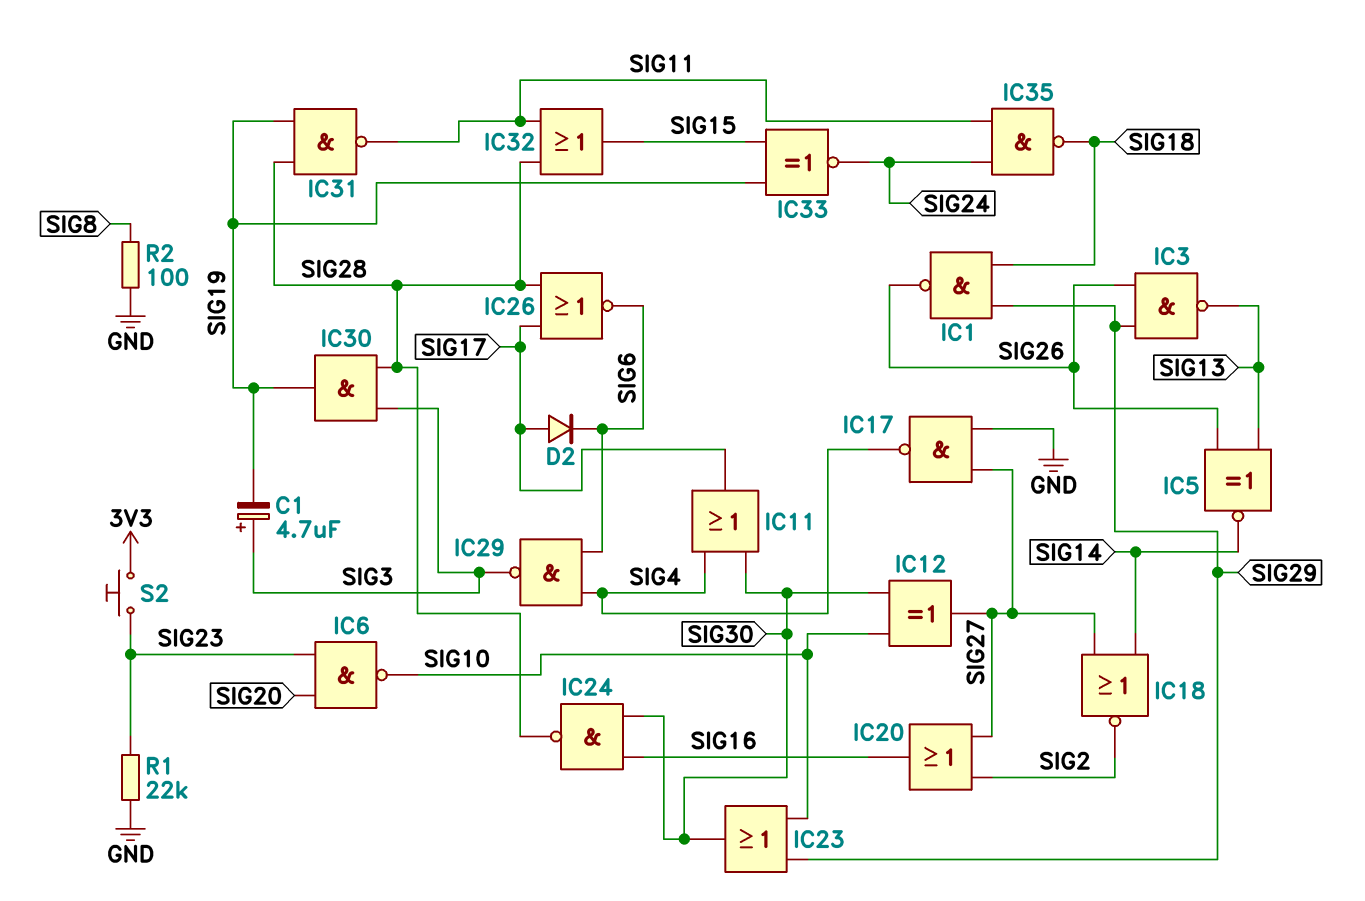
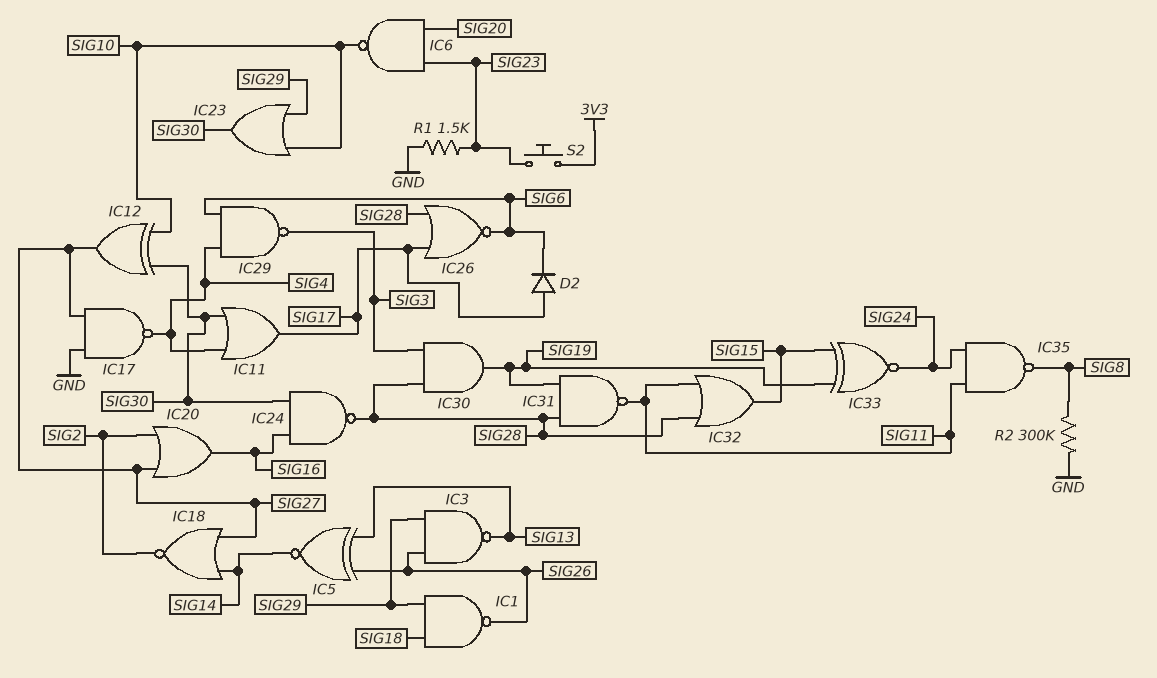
C1: 4.7uF (plus SIG3, minus SIG19) -> none
IC35: NAND (in SIG11, in SIG24, out SIG18) -> NAND (in SIG11, in SIG24, out SIG8)
R1: 22k (GND, SIG23) -> 1.5k (GND, SIG23)
R2: 100 (GND, SIG8) -> 300k (GND, SIG8)

